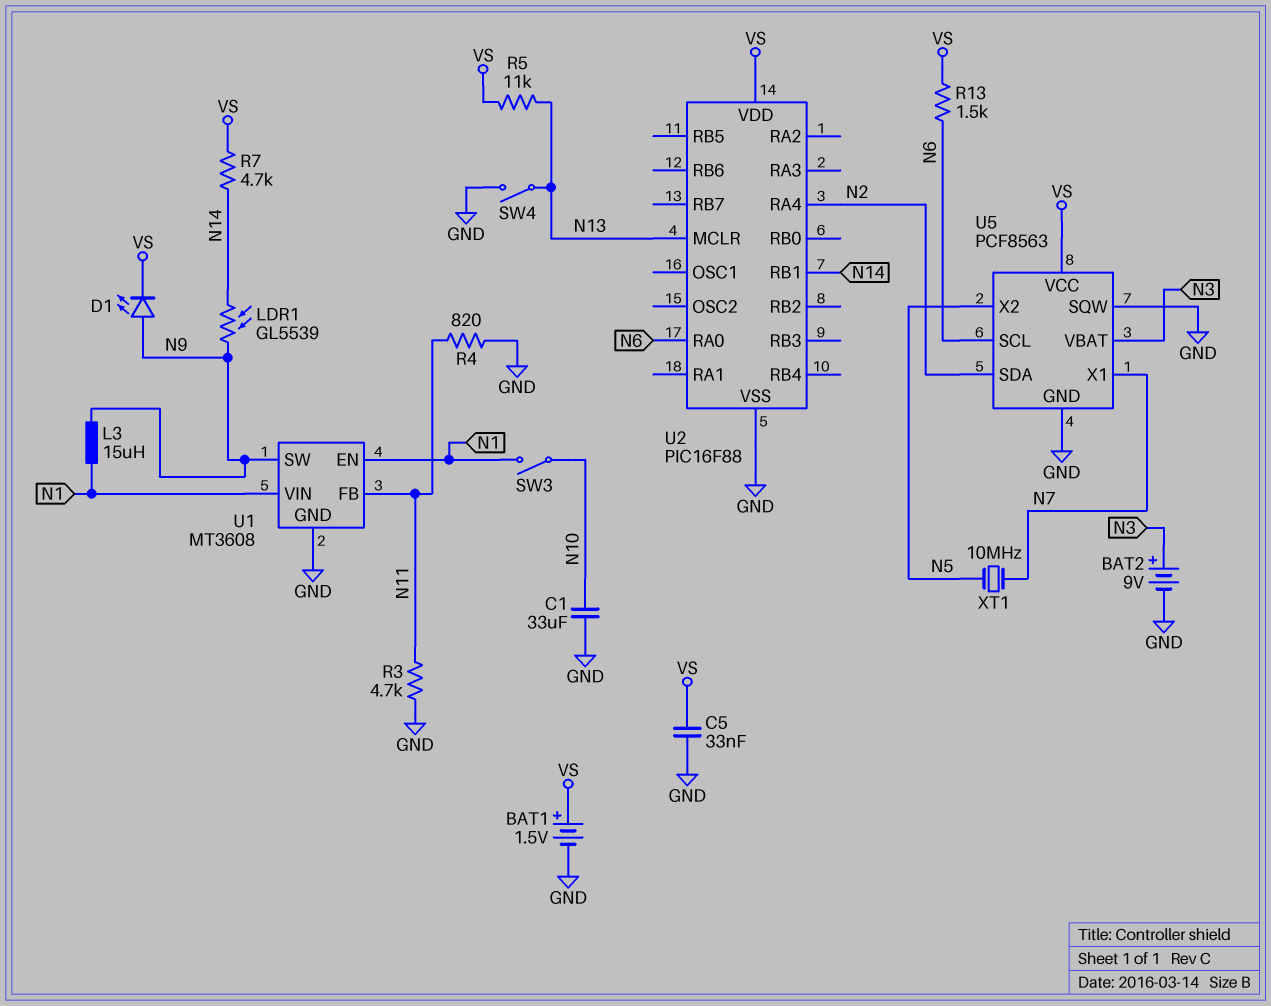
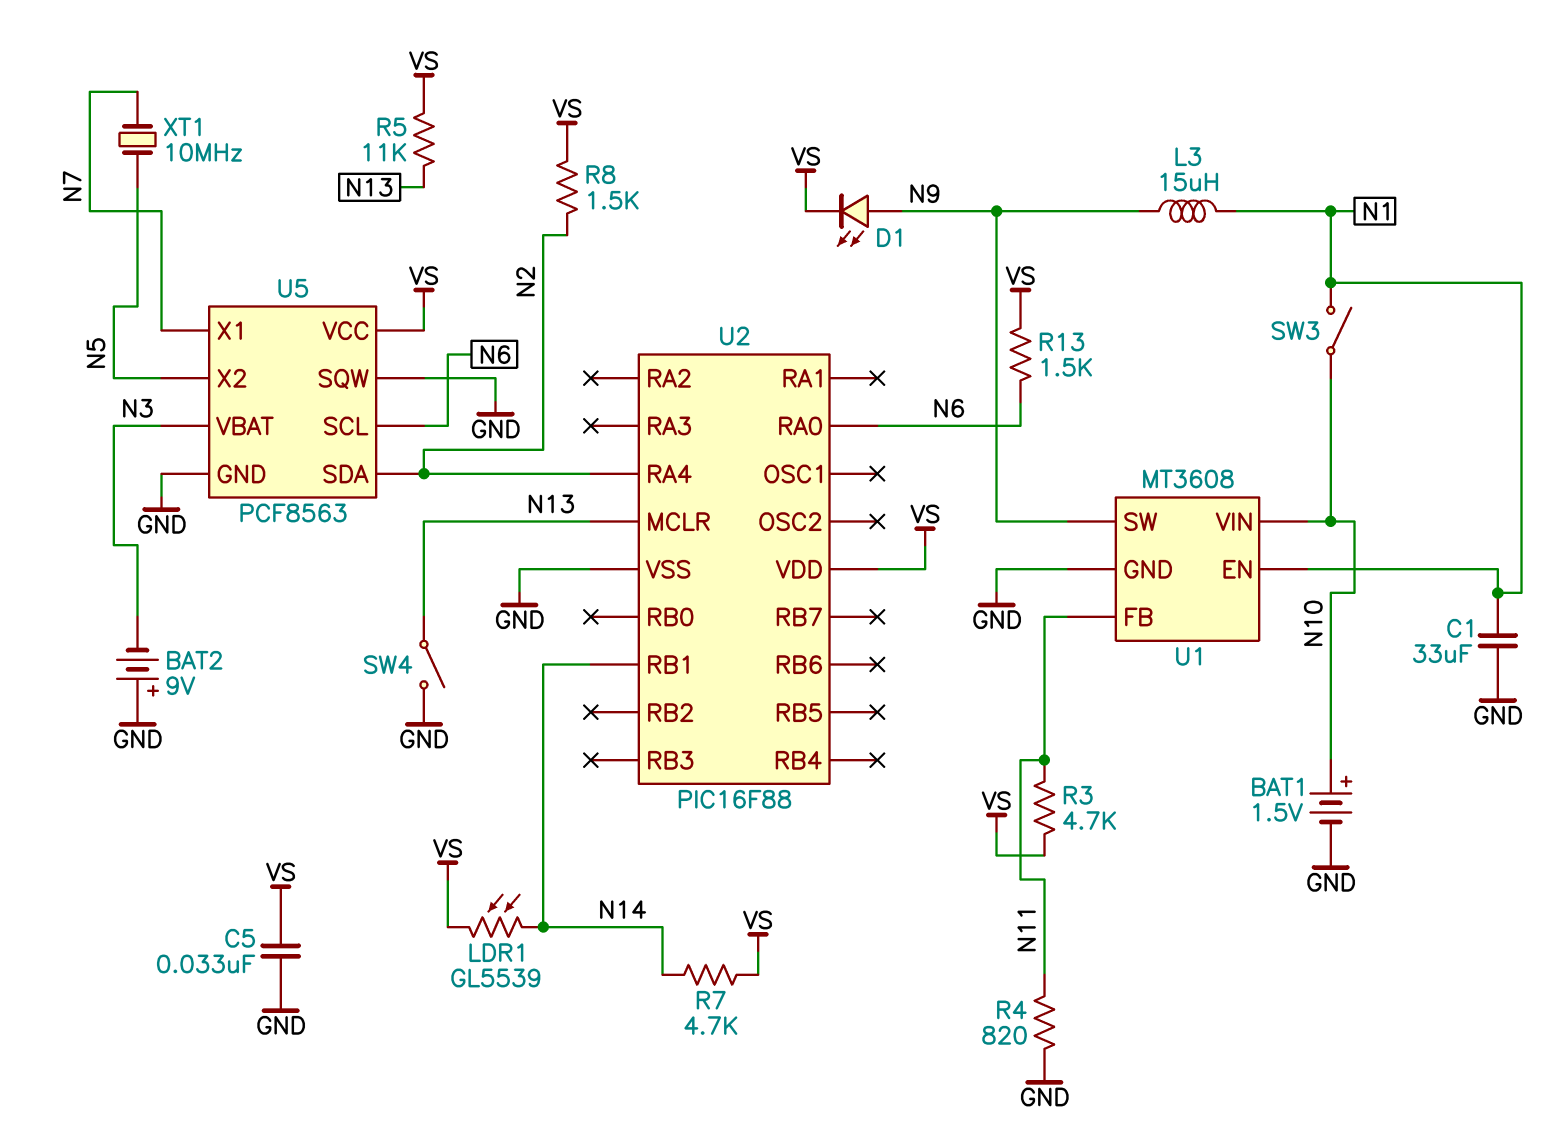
BAT1: 1.5V (plus VS, minus GND) -> 1.5V (plus N10, minus GND)
BAT2: 9V (plus N3, minus GND) -> 9V (plus GND, minus N3)
C1: 33uF (GND, N10) -> 33uF (GND, N1)
LDR1: GL5539 (N9, N14) -> GL5539 (N14, VS)
R3: 4.7k (GND, N11) -> 4.7k (N11, VS)
R8: none -> 1.5k (N2, VS)
U1 pin VIN: N1 -> N10

